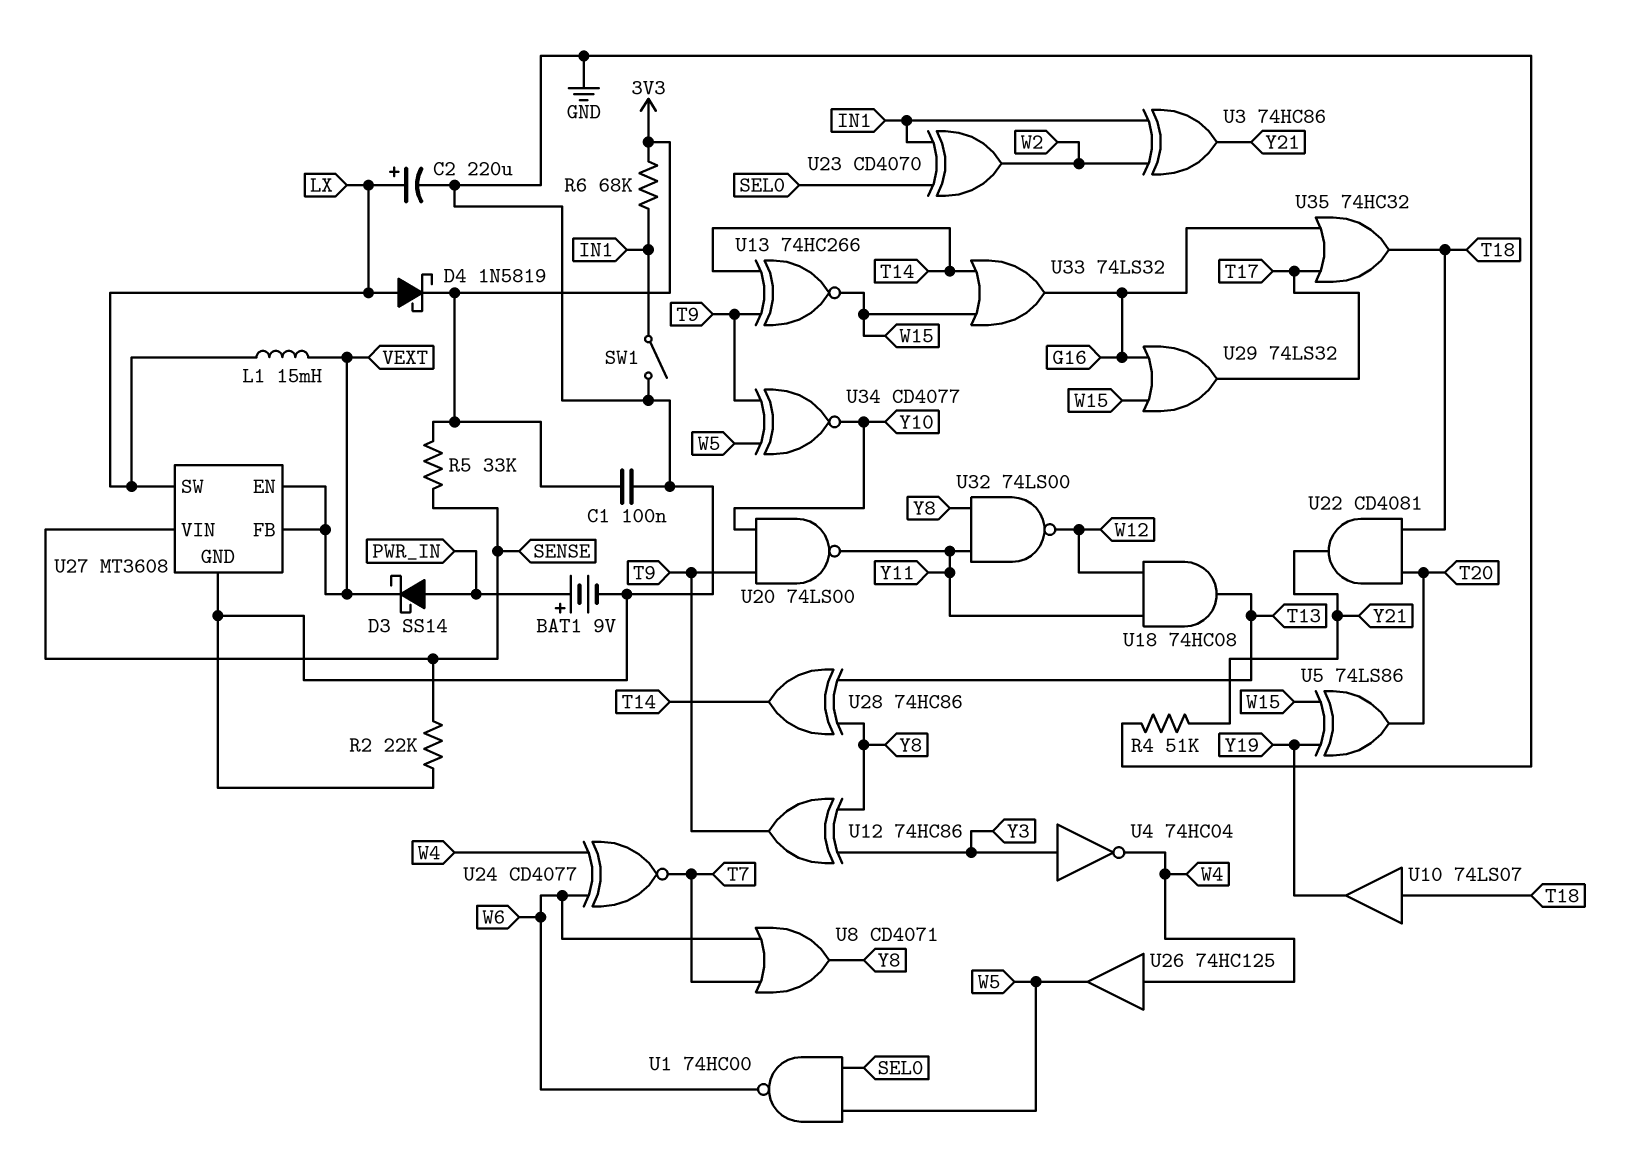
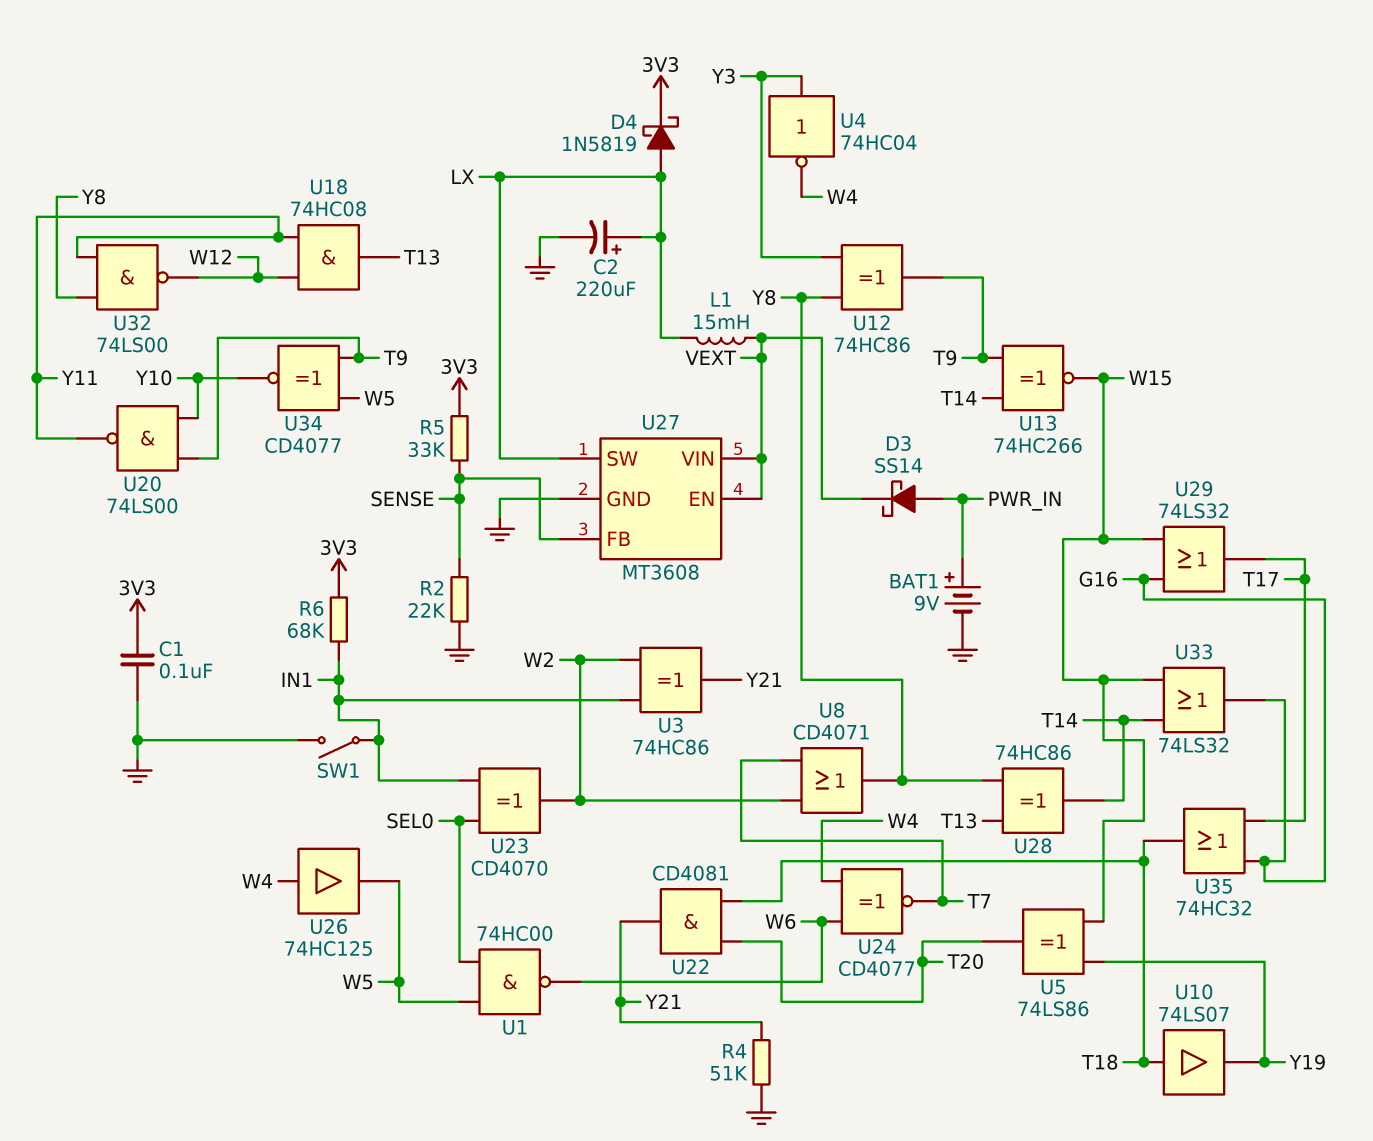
U8: OR CD4071 (in T7, in W6, out Y8) -> OR CD4071 (in T7, in W2, out Y8)
U27 pin FB: VEXT -> SENSE
U27 pin VIN: SENSE -> VEXT

